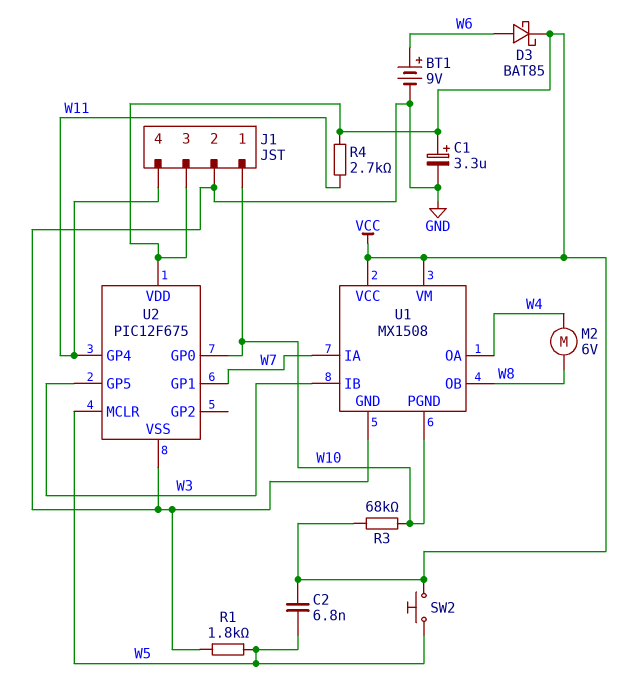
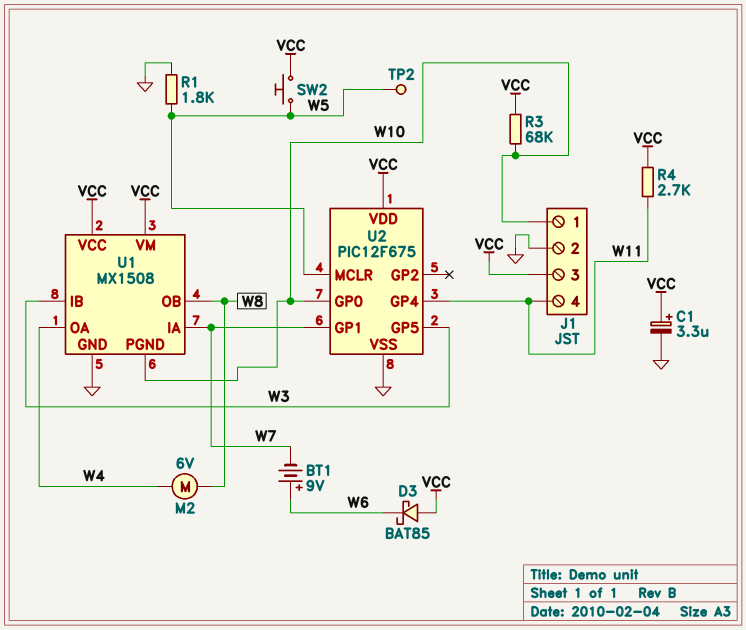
BT1: 9V (plus W6, minus GND) -> 9V (plus W6, minus W7)
C2: 6.8nF (VCC, W5) -> none
D3: schottky BAT85 (A W6, K VCC) -> schottky BAT85 (A VCC, K W6)
TP2: none -> test point (W5)

